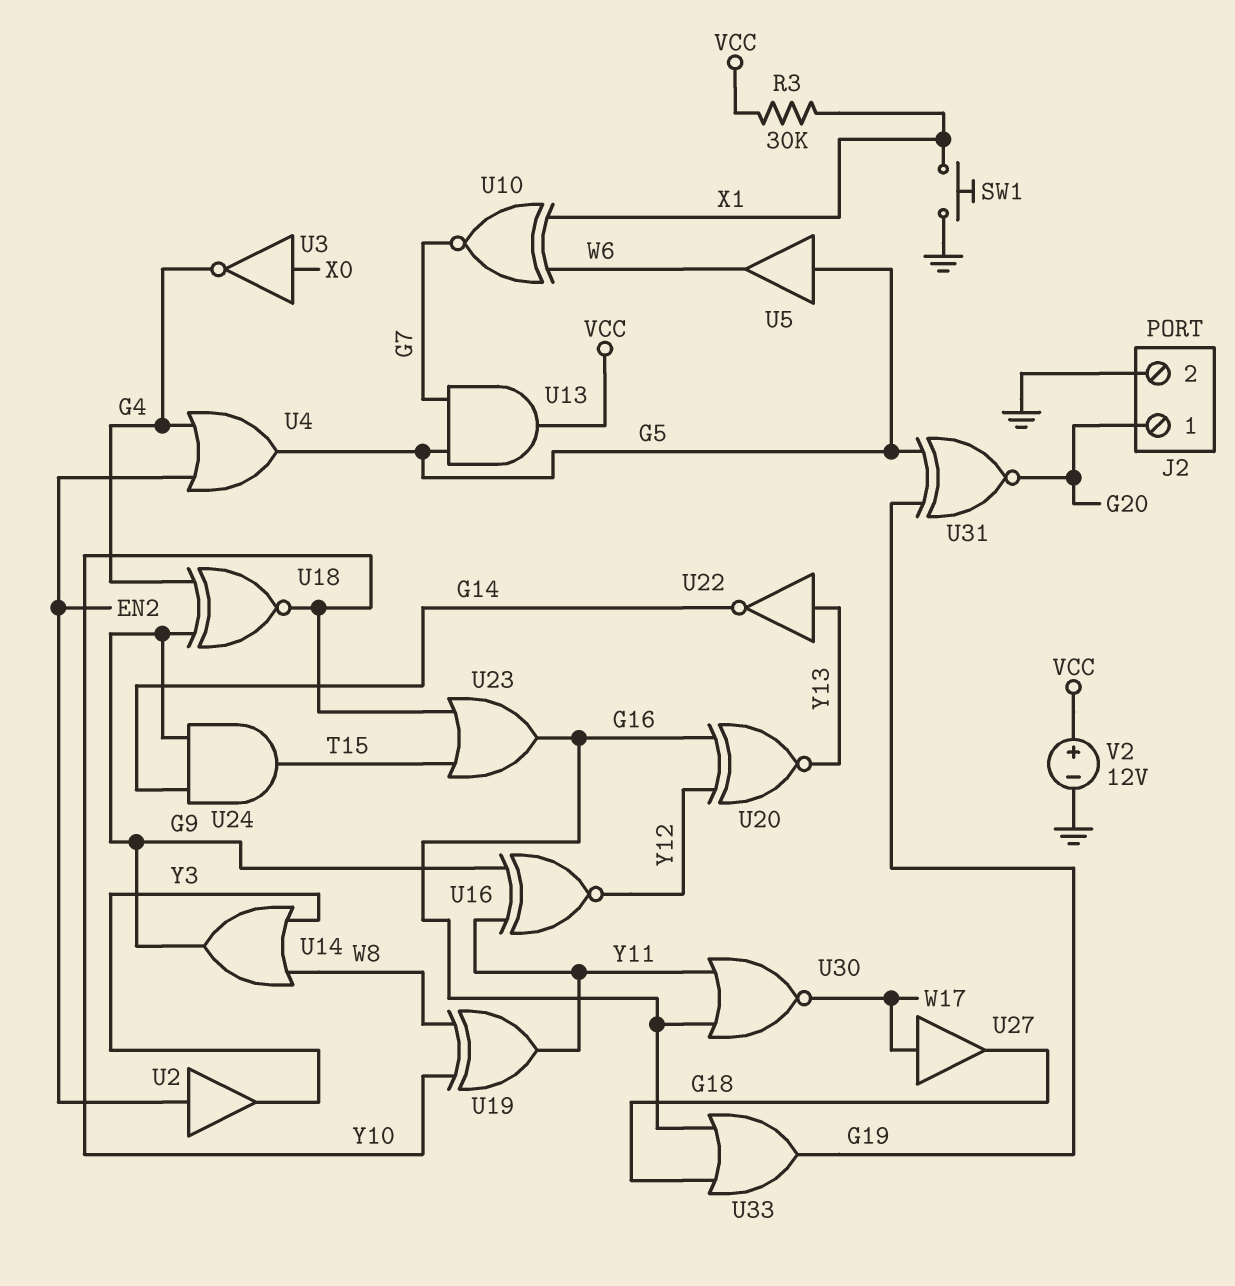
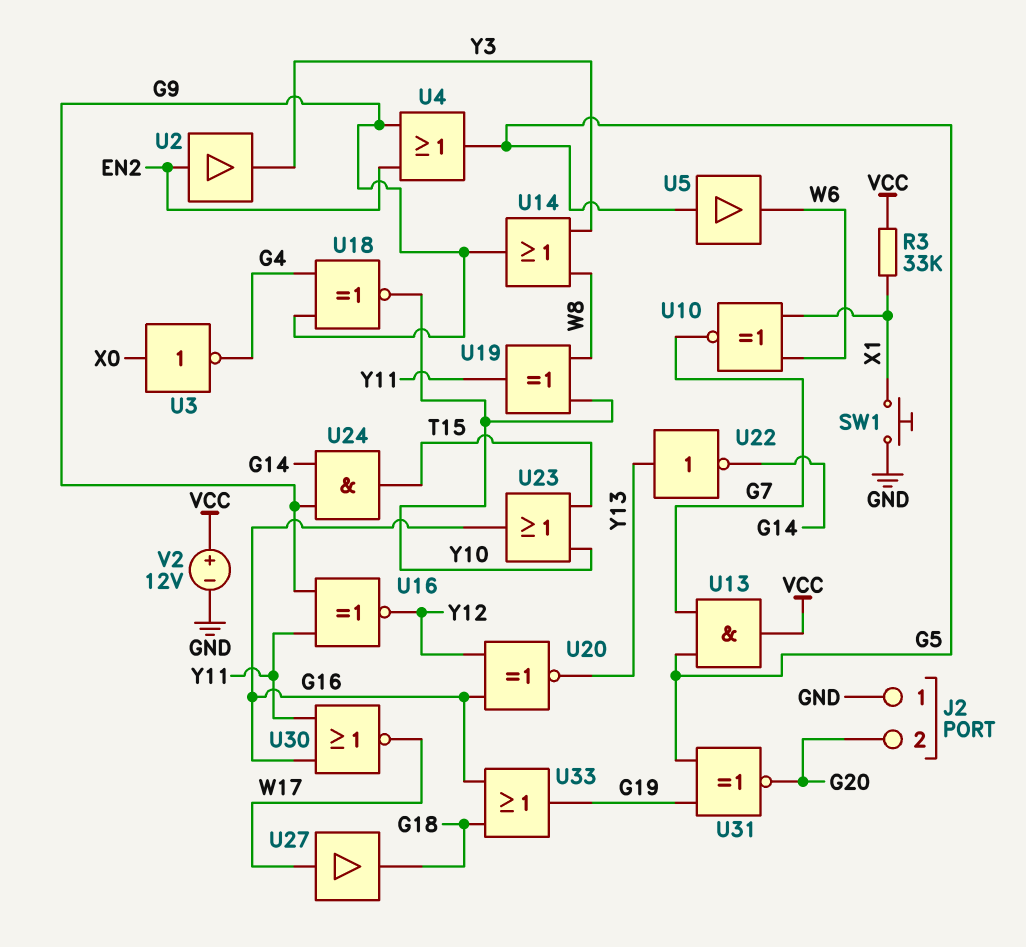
J2 pin 1: G20 -> GND
J2 pin 2: GND -> G20
R3: 30k (VCC, X1) -> 33k (VCC, X1)
U4: OR (in EN2, in G4, out G5) -> OR (in EN2, in G9, out G5)

